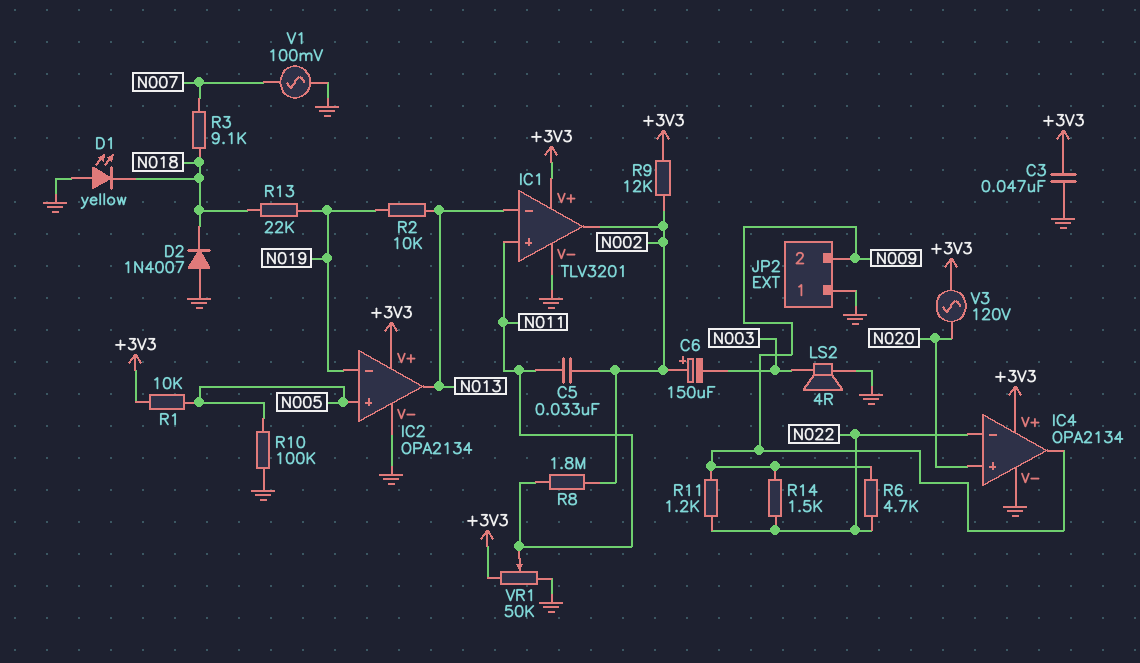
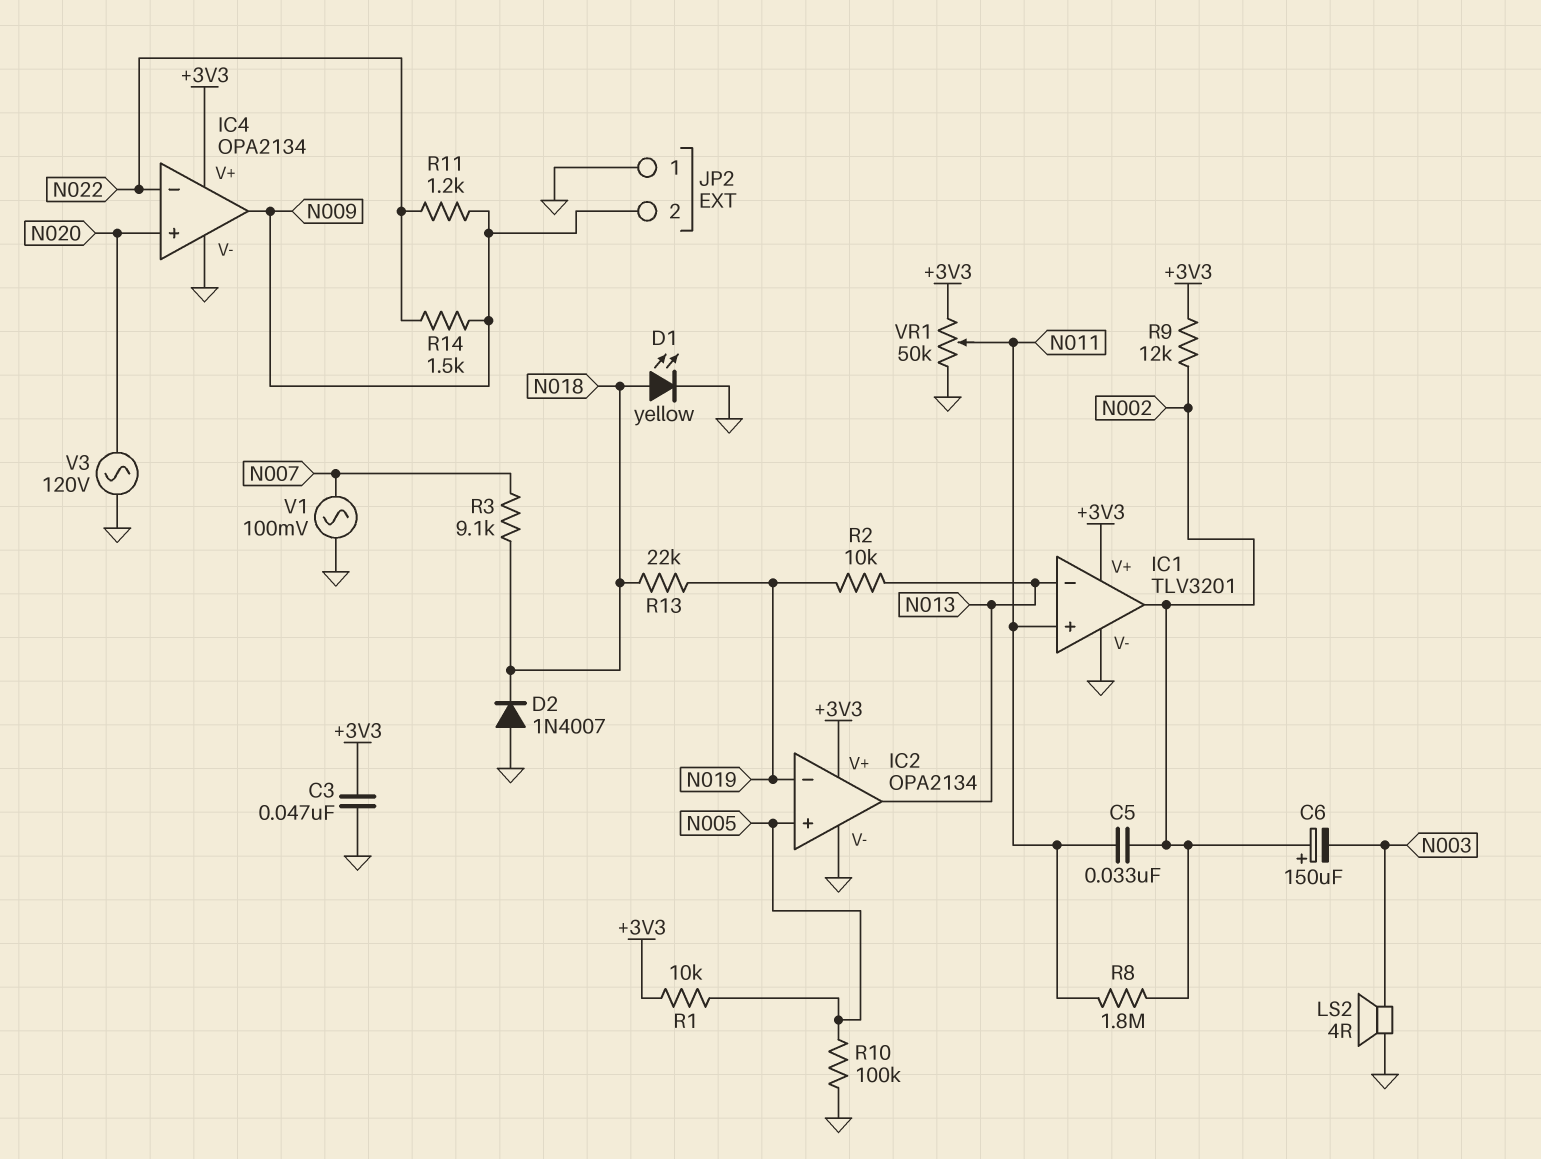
D1: LED yellow (A GND, K N018) -> LED yellow (A N018, K GND)
R6: 4.7k (N009, N022) -> none
V3: AC 120V (+3V3, N020) -> AC 120V (GND, N020)

